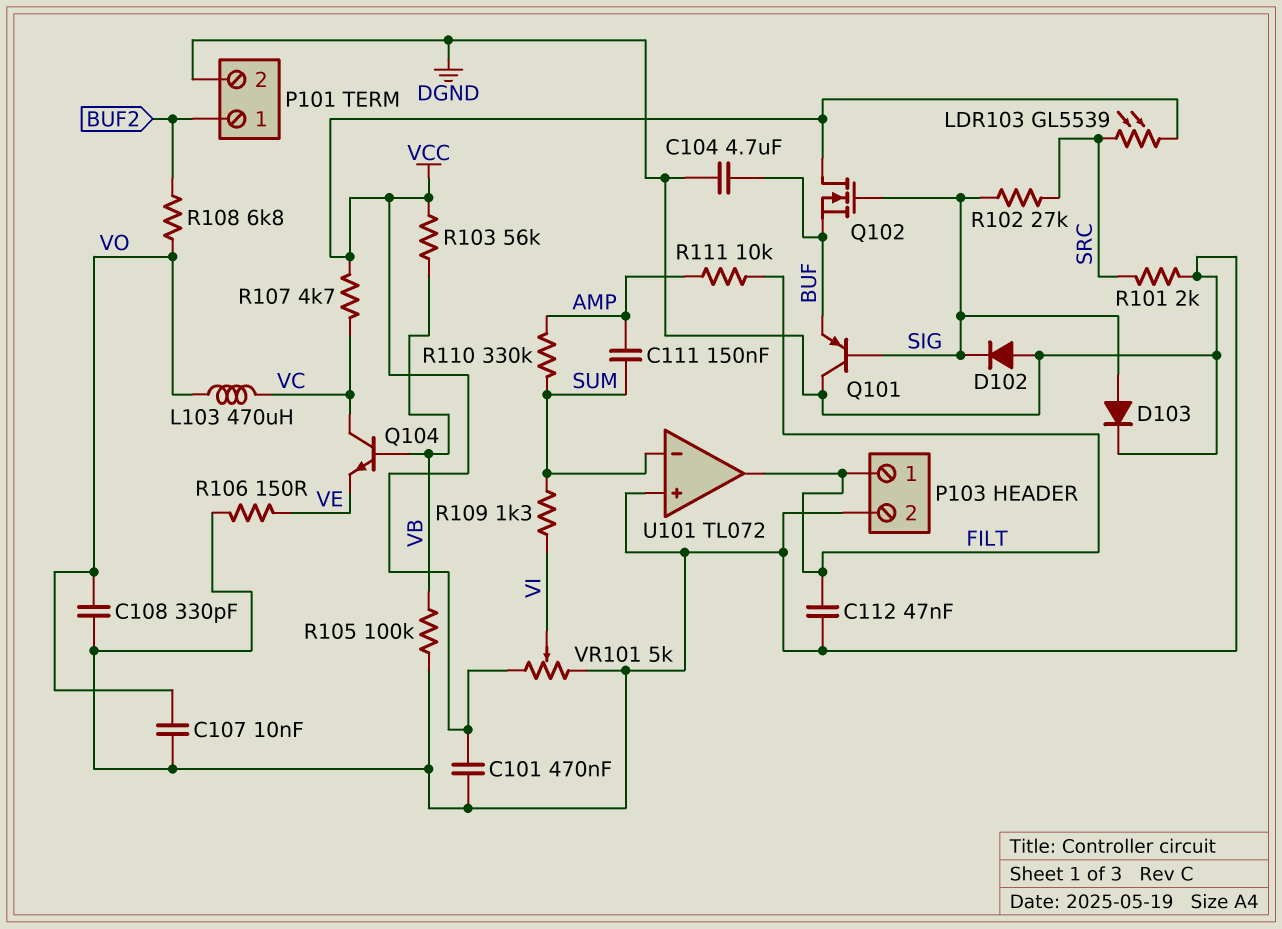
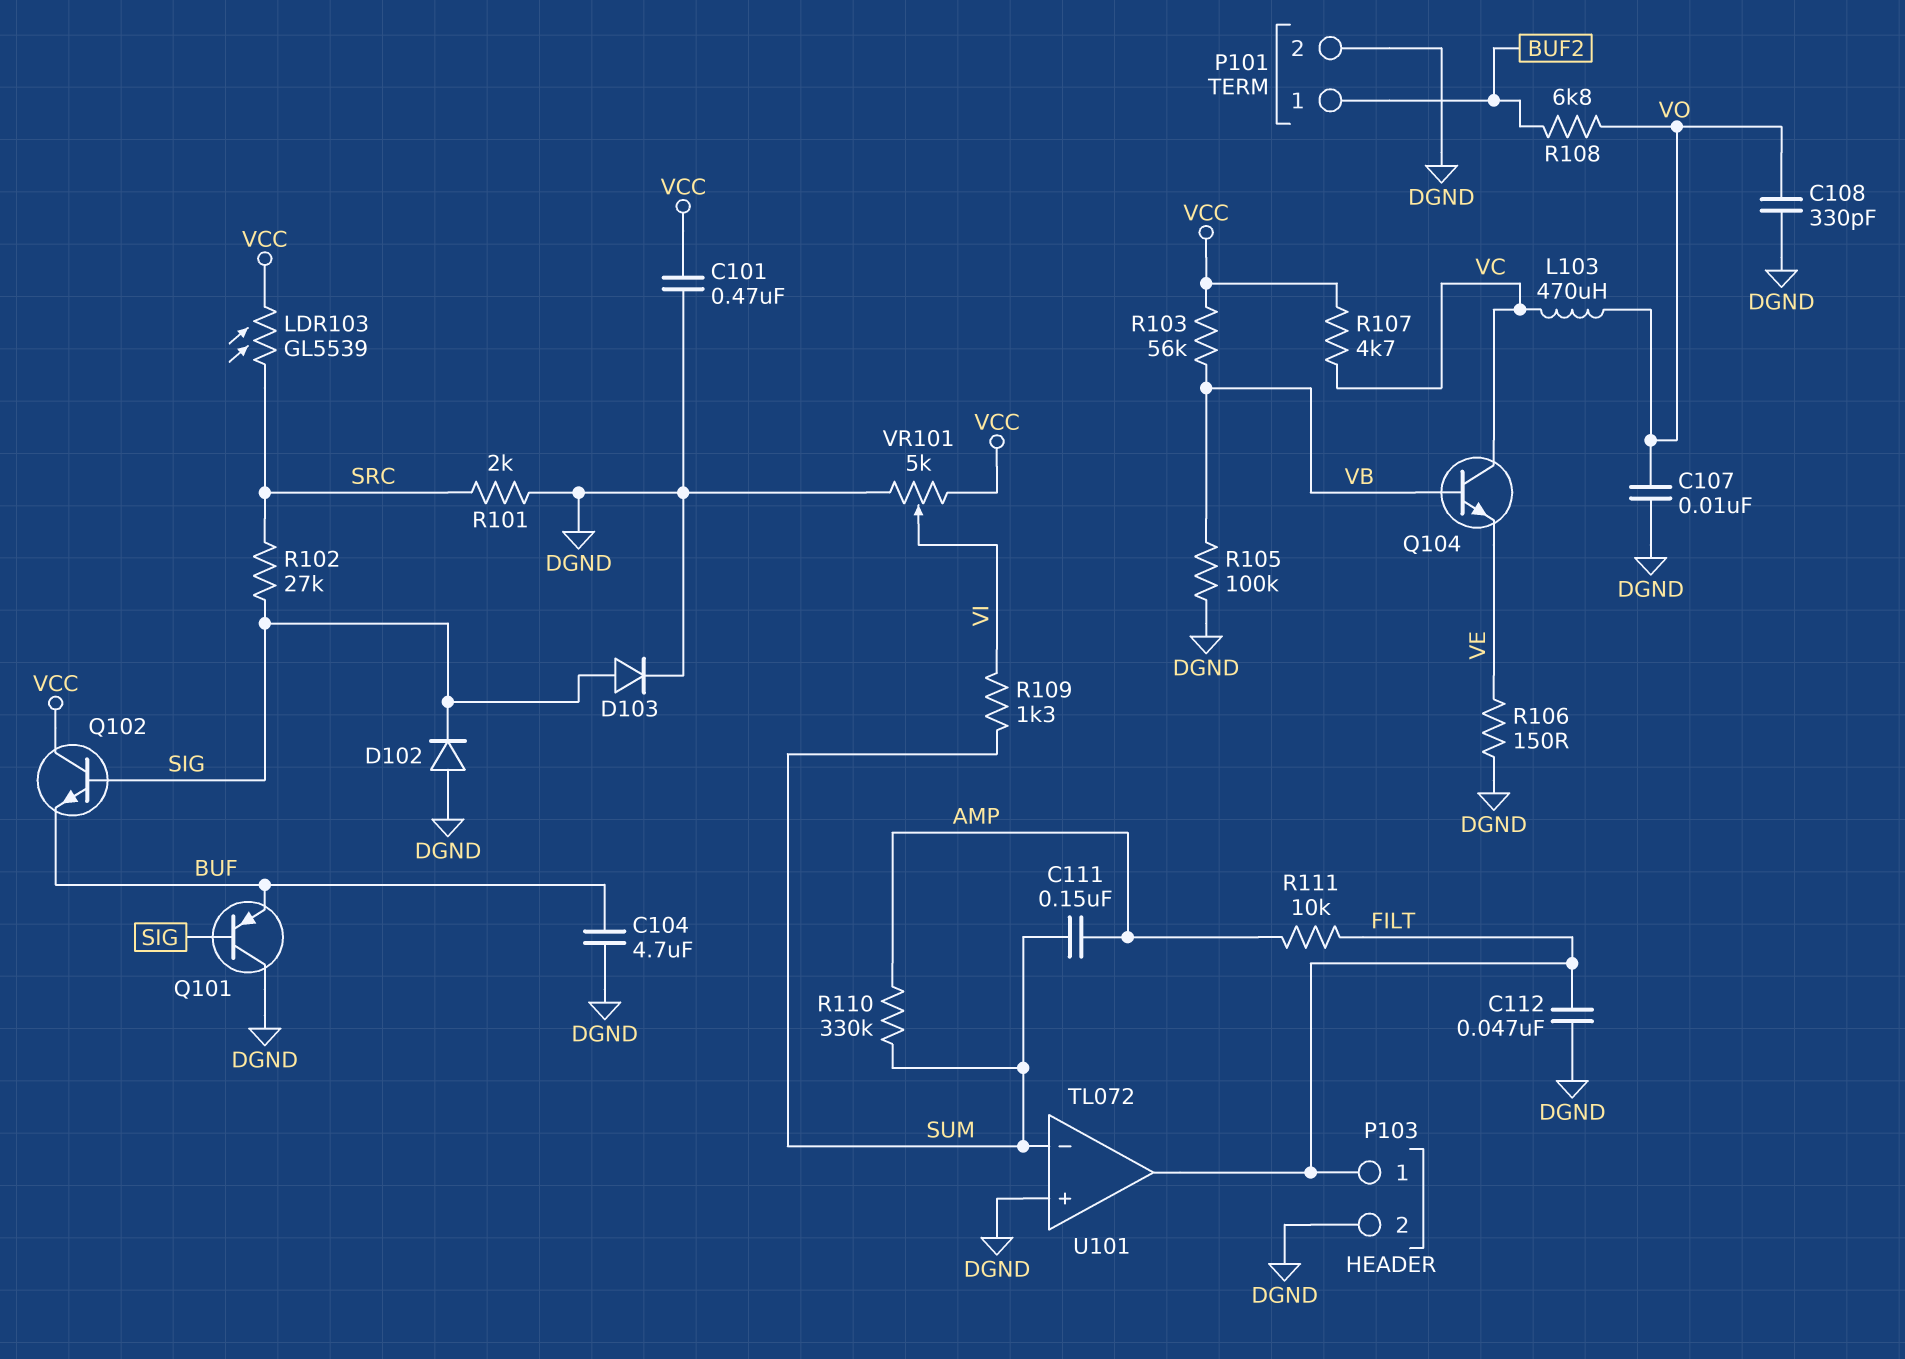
Q102: NMOS (G SIG, D VCC, S BUF) -> NPN (B SIG, C VCC, E BUF)

